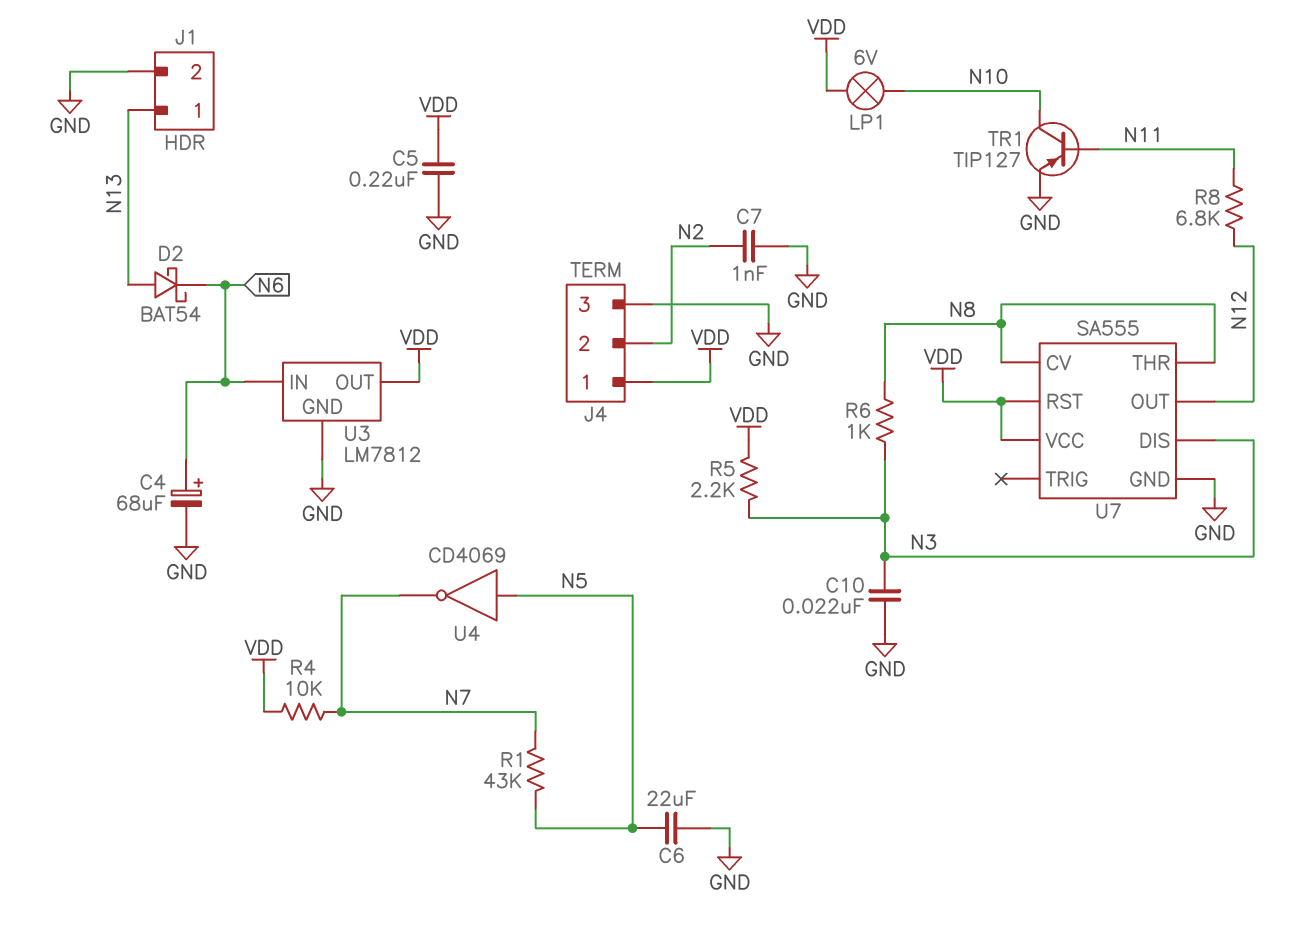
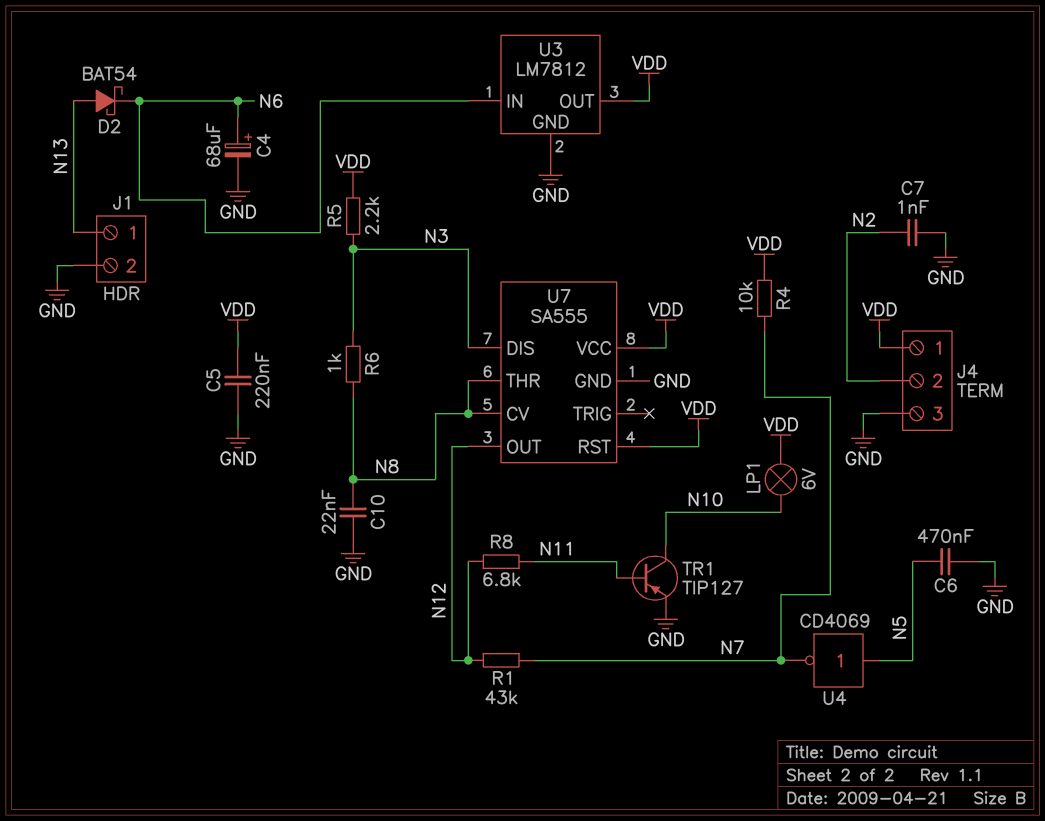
C6: 22uF (GND, N5) -> 470nF (GND, N5)
C10: 22nF (GND, N3) -> 22nF (GND, N8)
R1: 43k (N5, N7) -> 43k (N7, N12)

